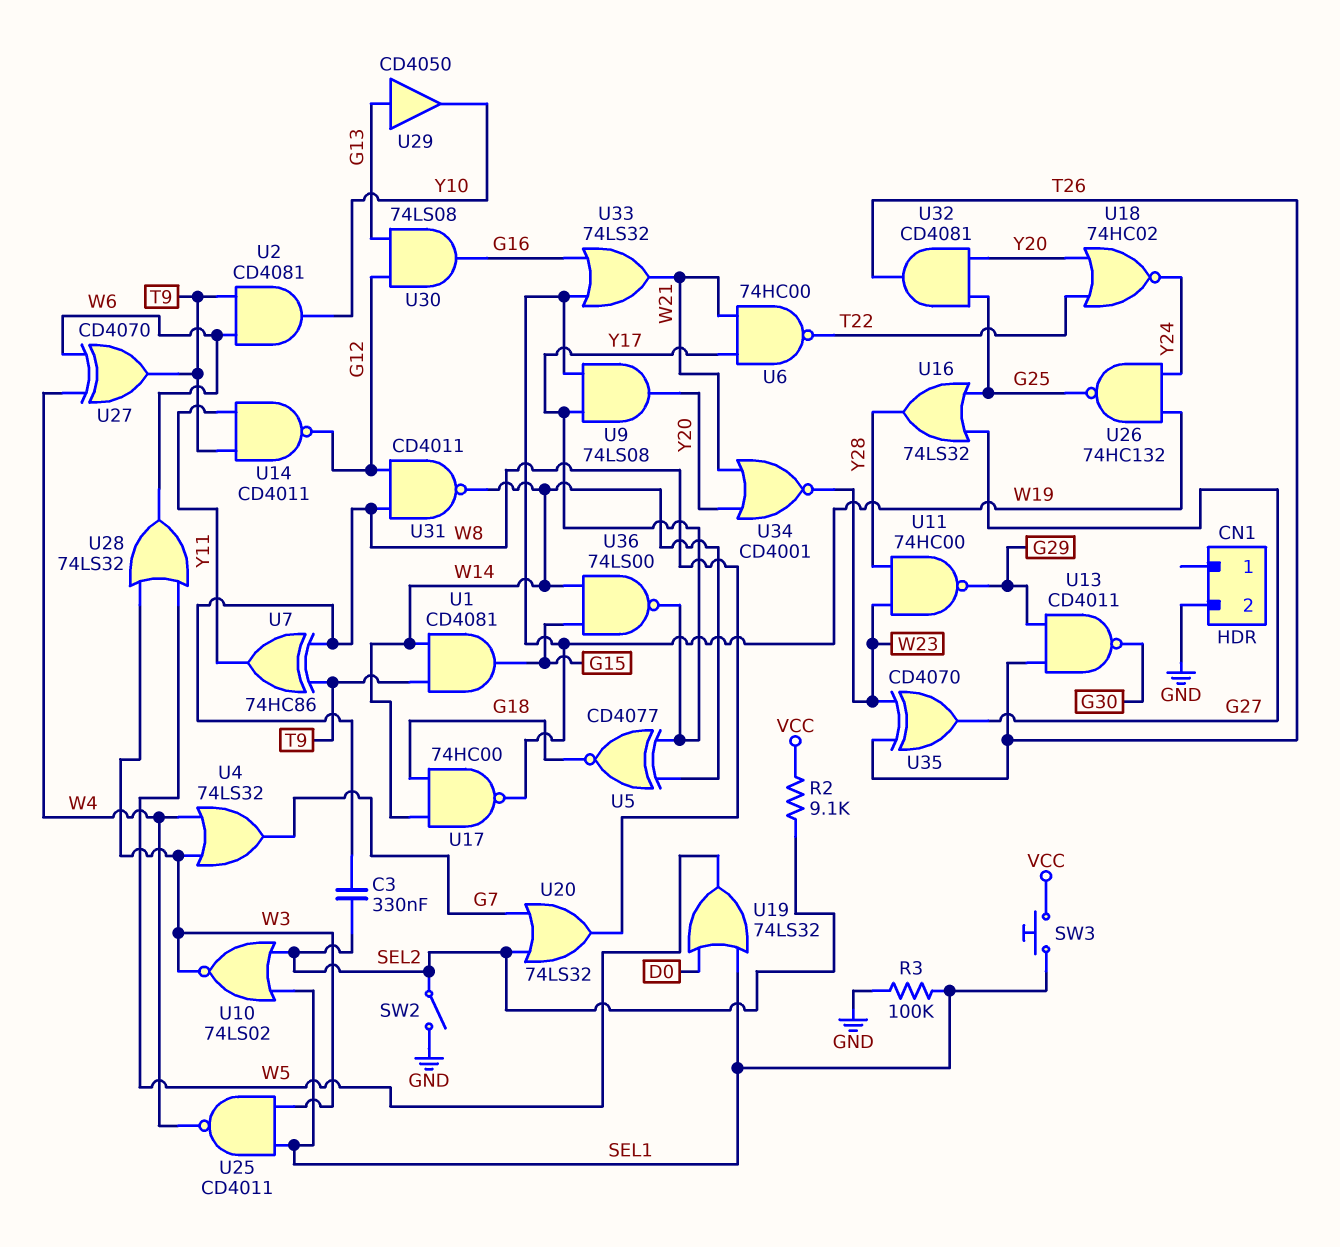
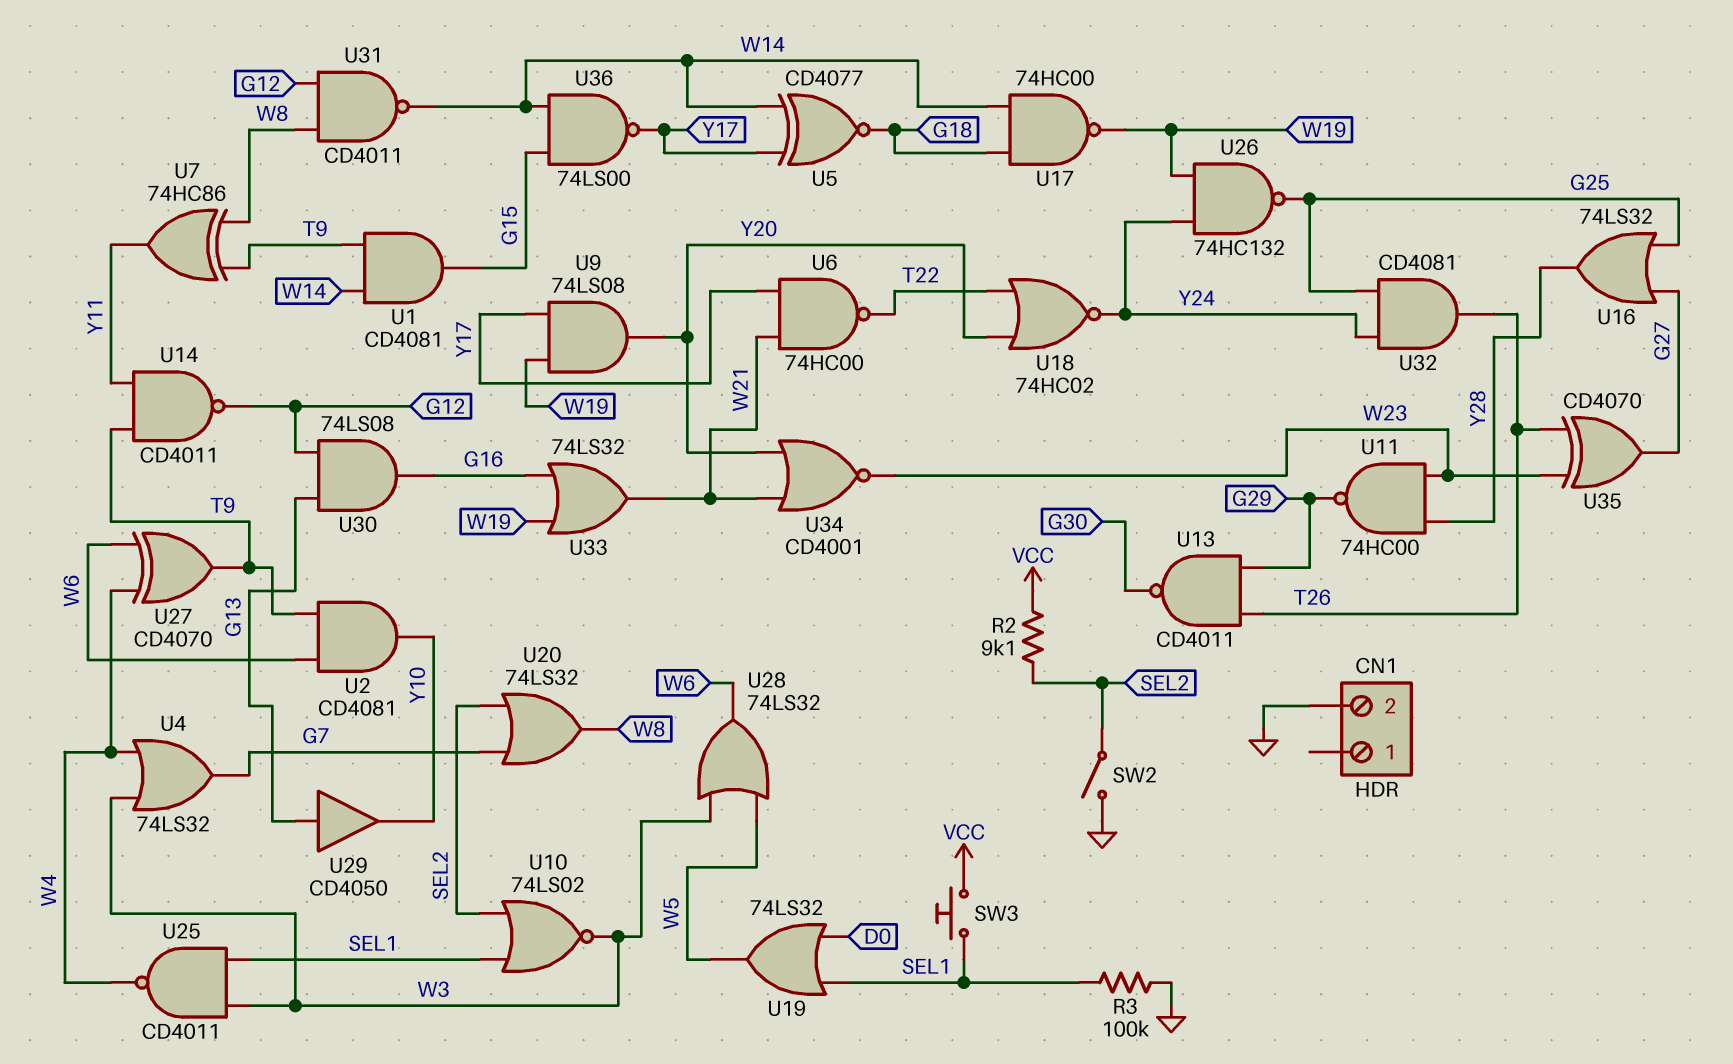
C3: 330nF (SEL2, W8) -> none
U32: AND CD4081 (in G25, in Y20, out T26) -> AND CD4081 (in G25, in Y24, out T26)

